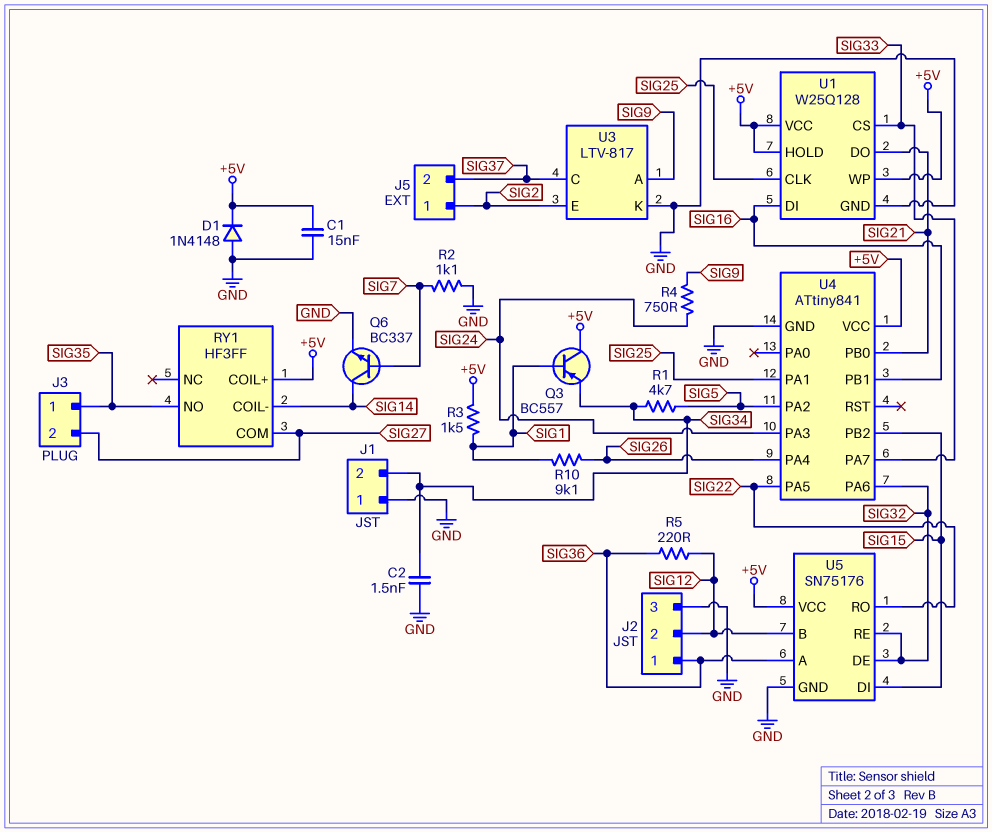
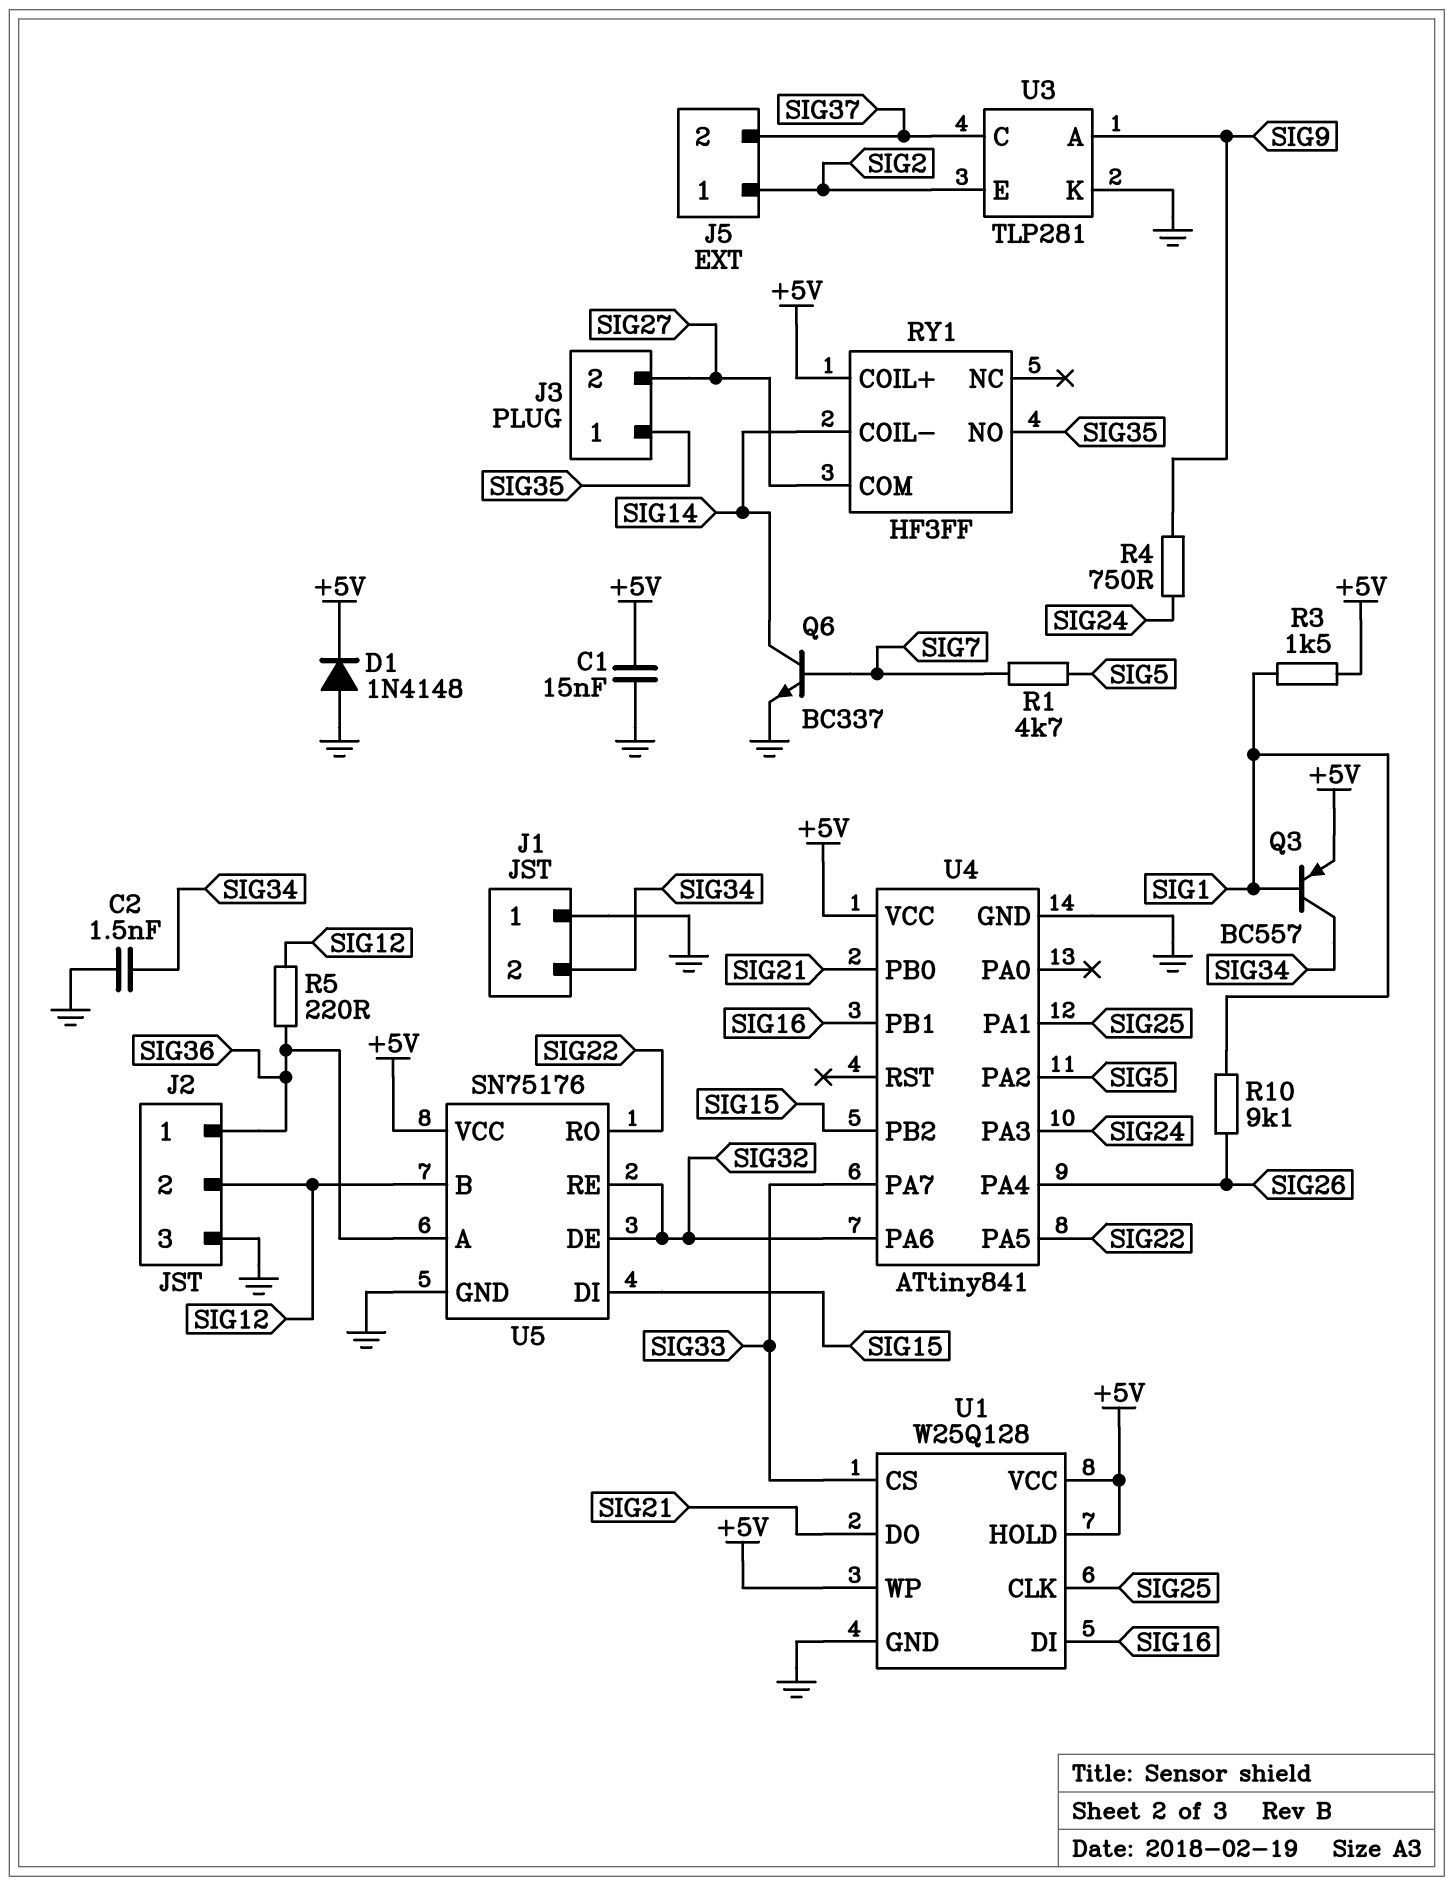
Q3: PNP BC557 (B SIG1, C +5V, E SIG34) -> PNP BC557 (B SIG1, C SIG34, E +5V)
R1: 4.7k (SIG5, SIG34) -> 4.7k (SIG5, SIG7)
R2: 1.1k (GND, SIG7) -> none
U3: LTV-817 -> TLP281

